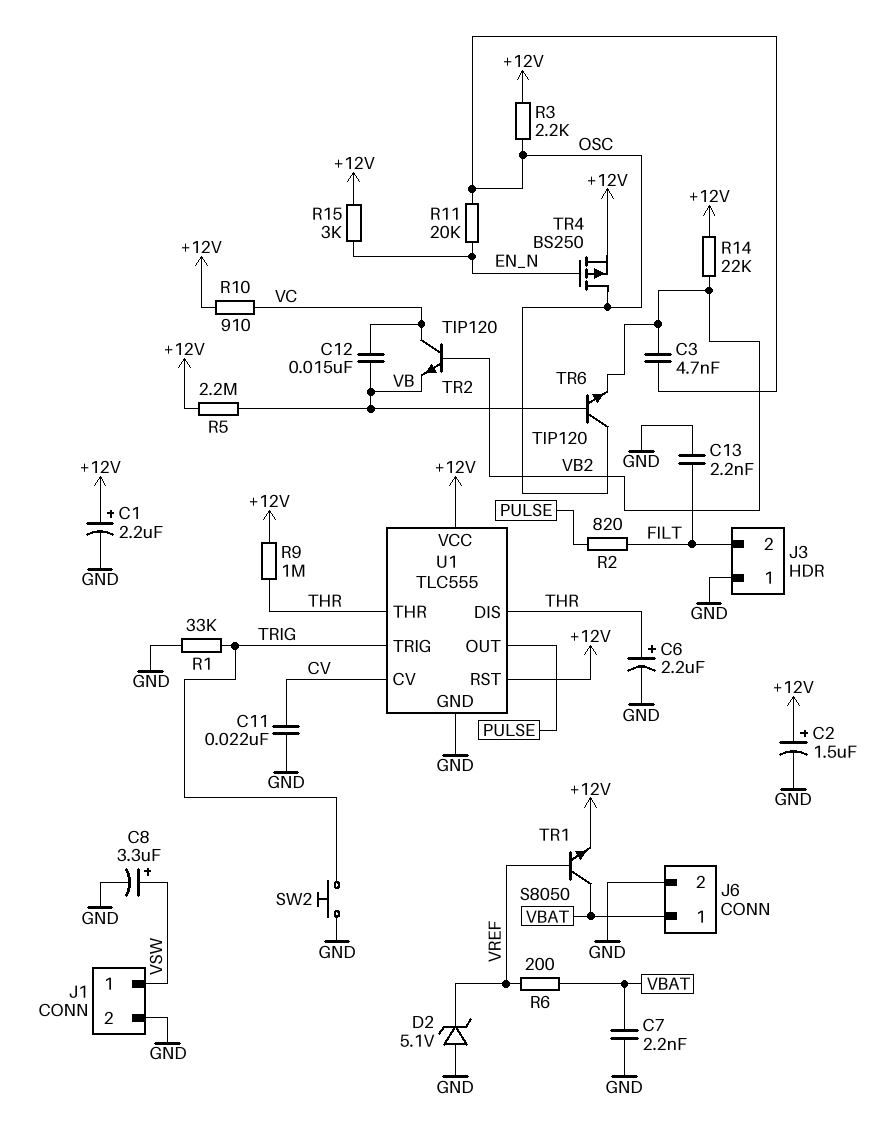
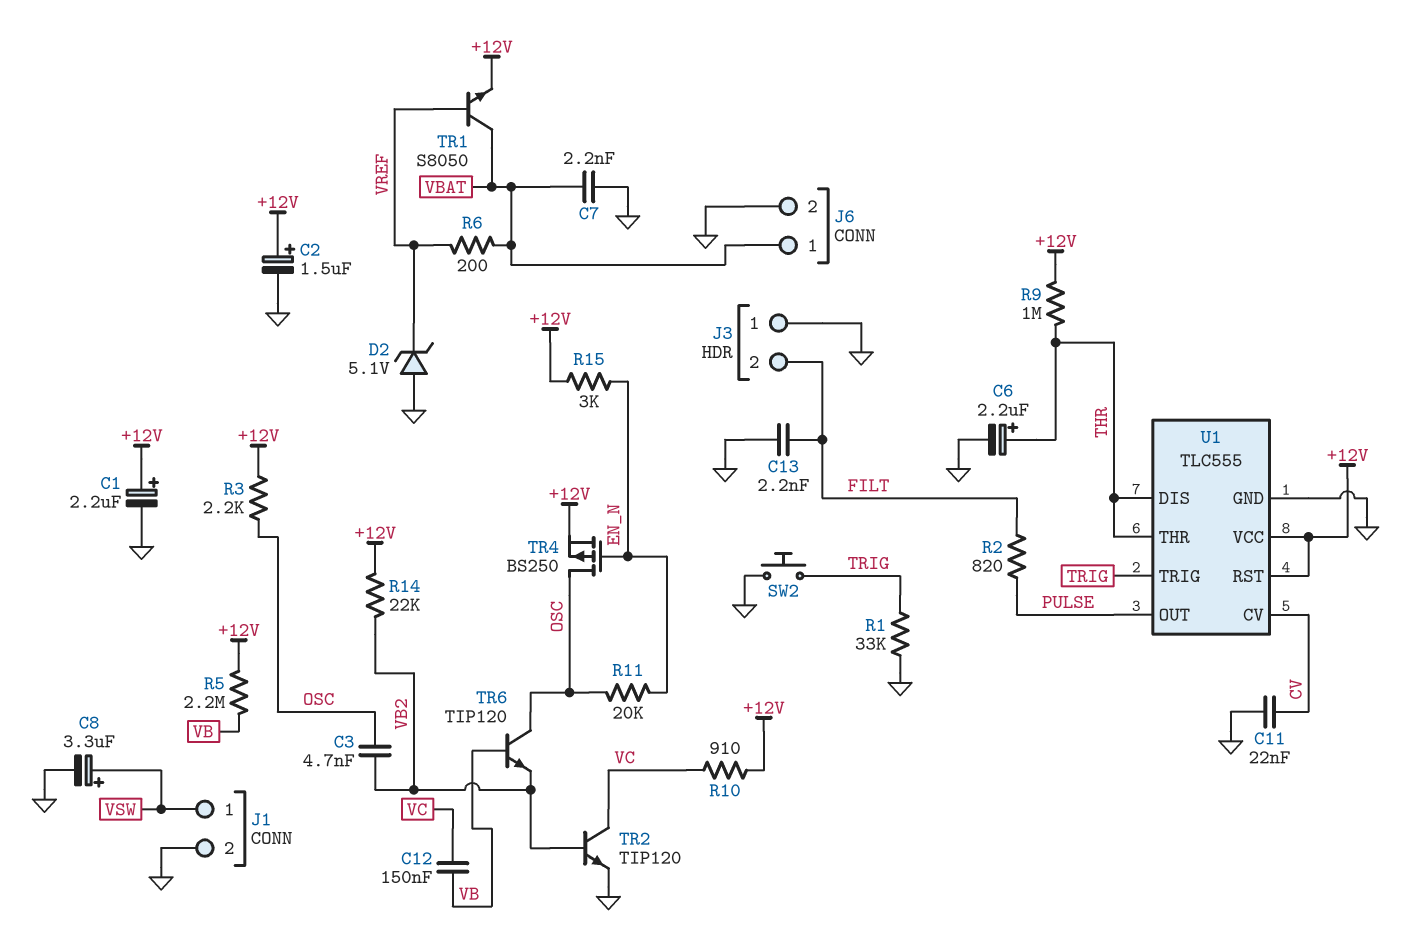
C12: 15nF (VB, VC) -> 150nF (VB, VC)
TR2: NPN TIP120 (B VB2, C VC, E VB) -> NPN TIP120 (B VB2, C VC, E GND)

